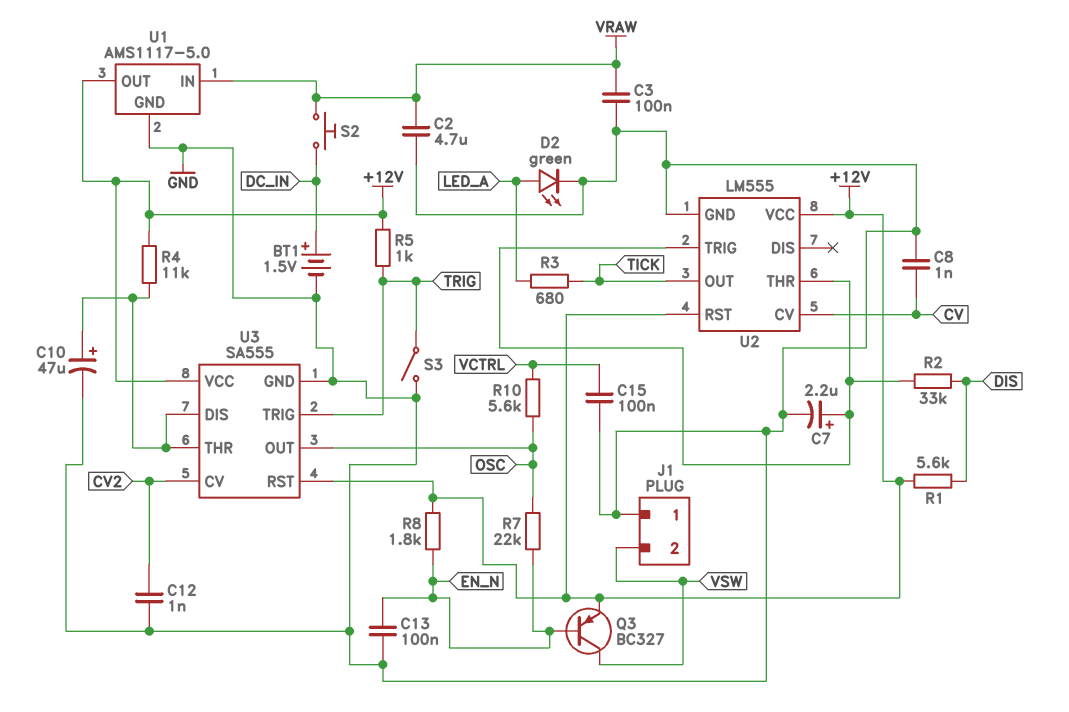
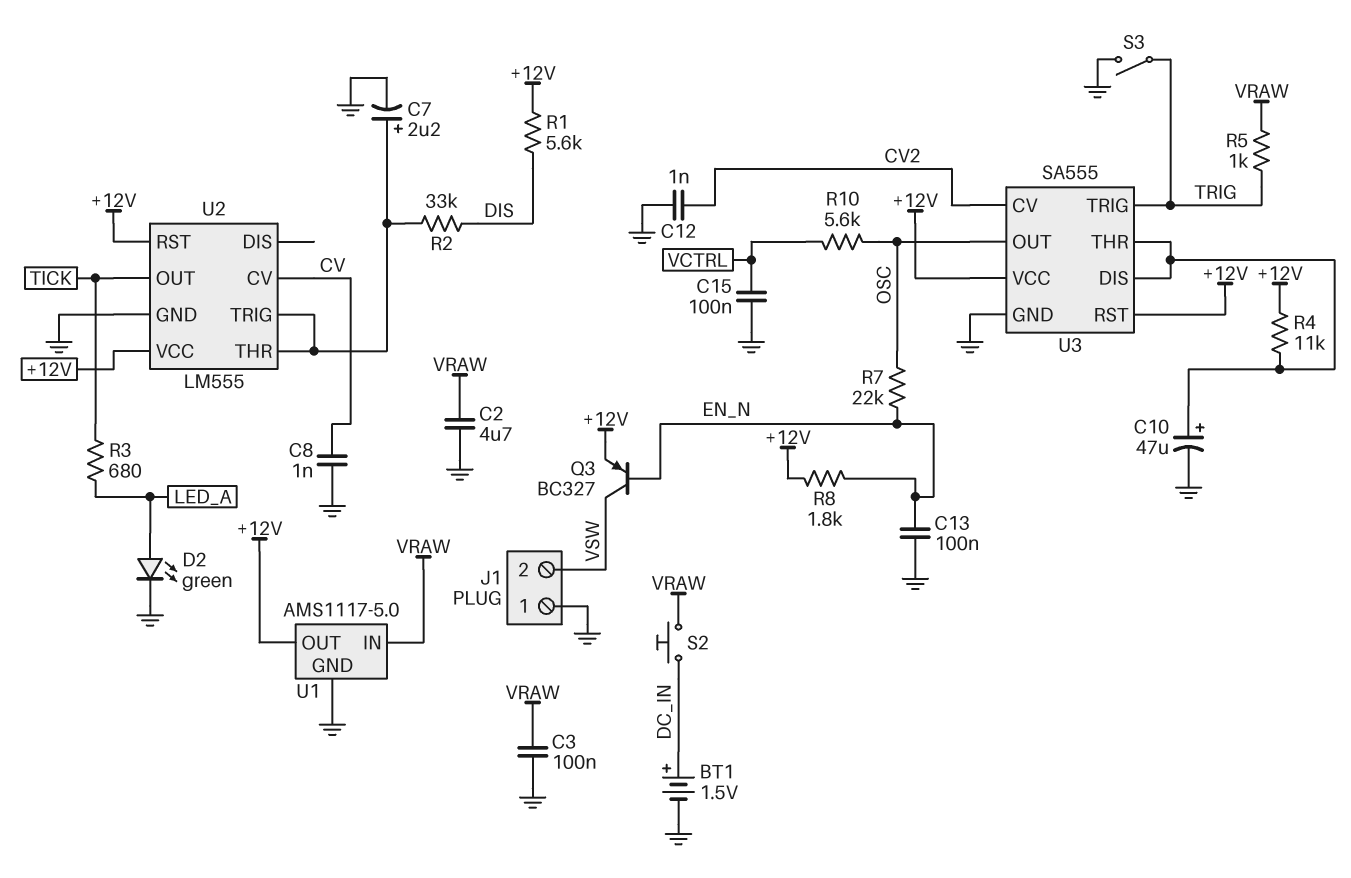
R5: 1k (+12V, TRIG) -> 1k (TRIG, VRAW)

